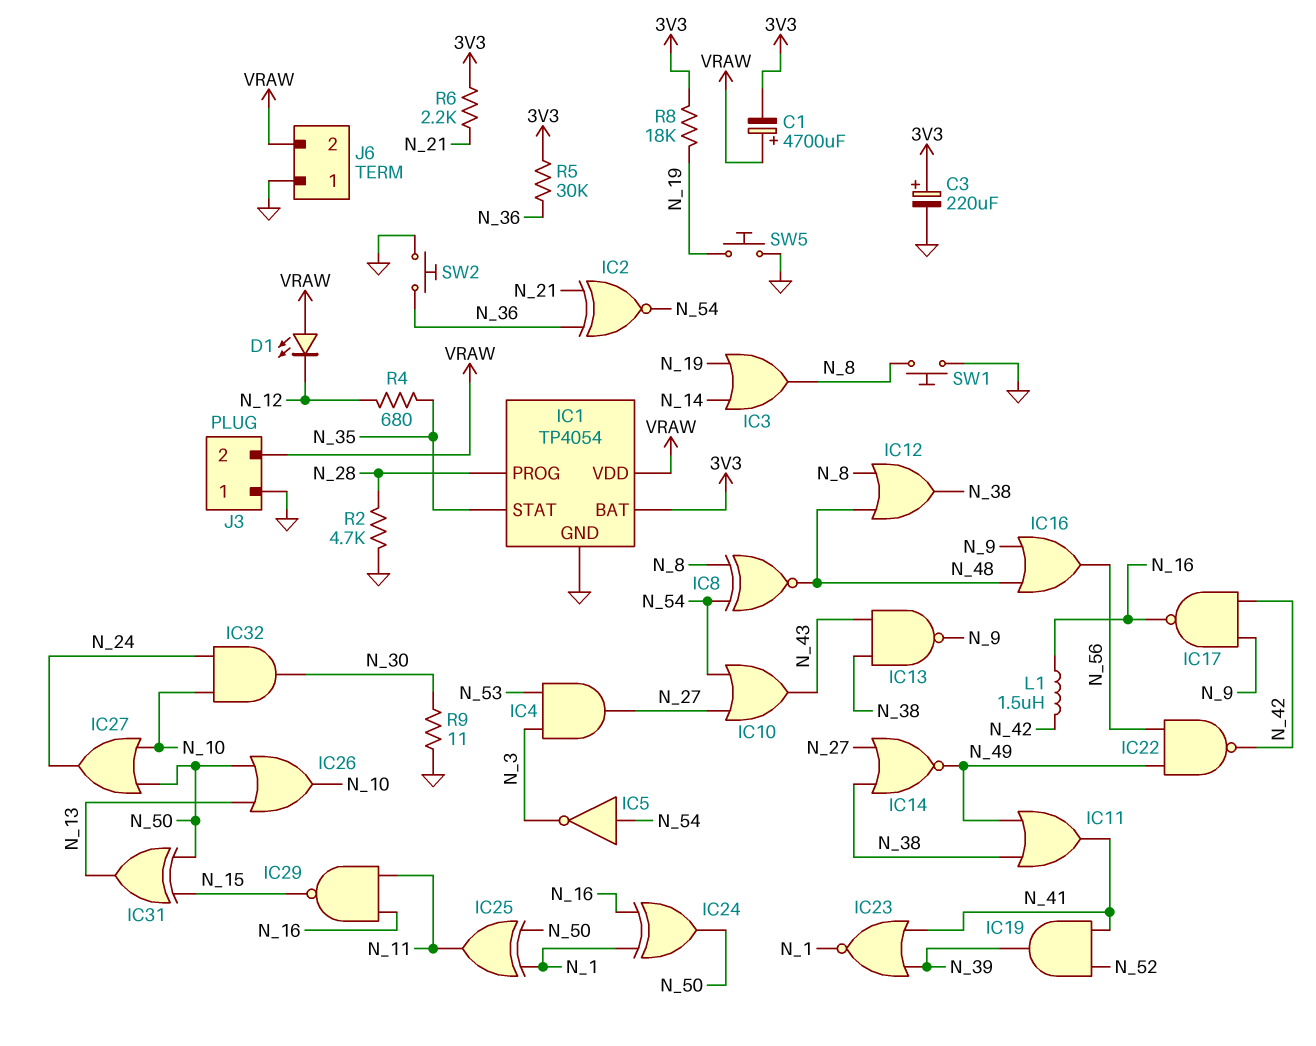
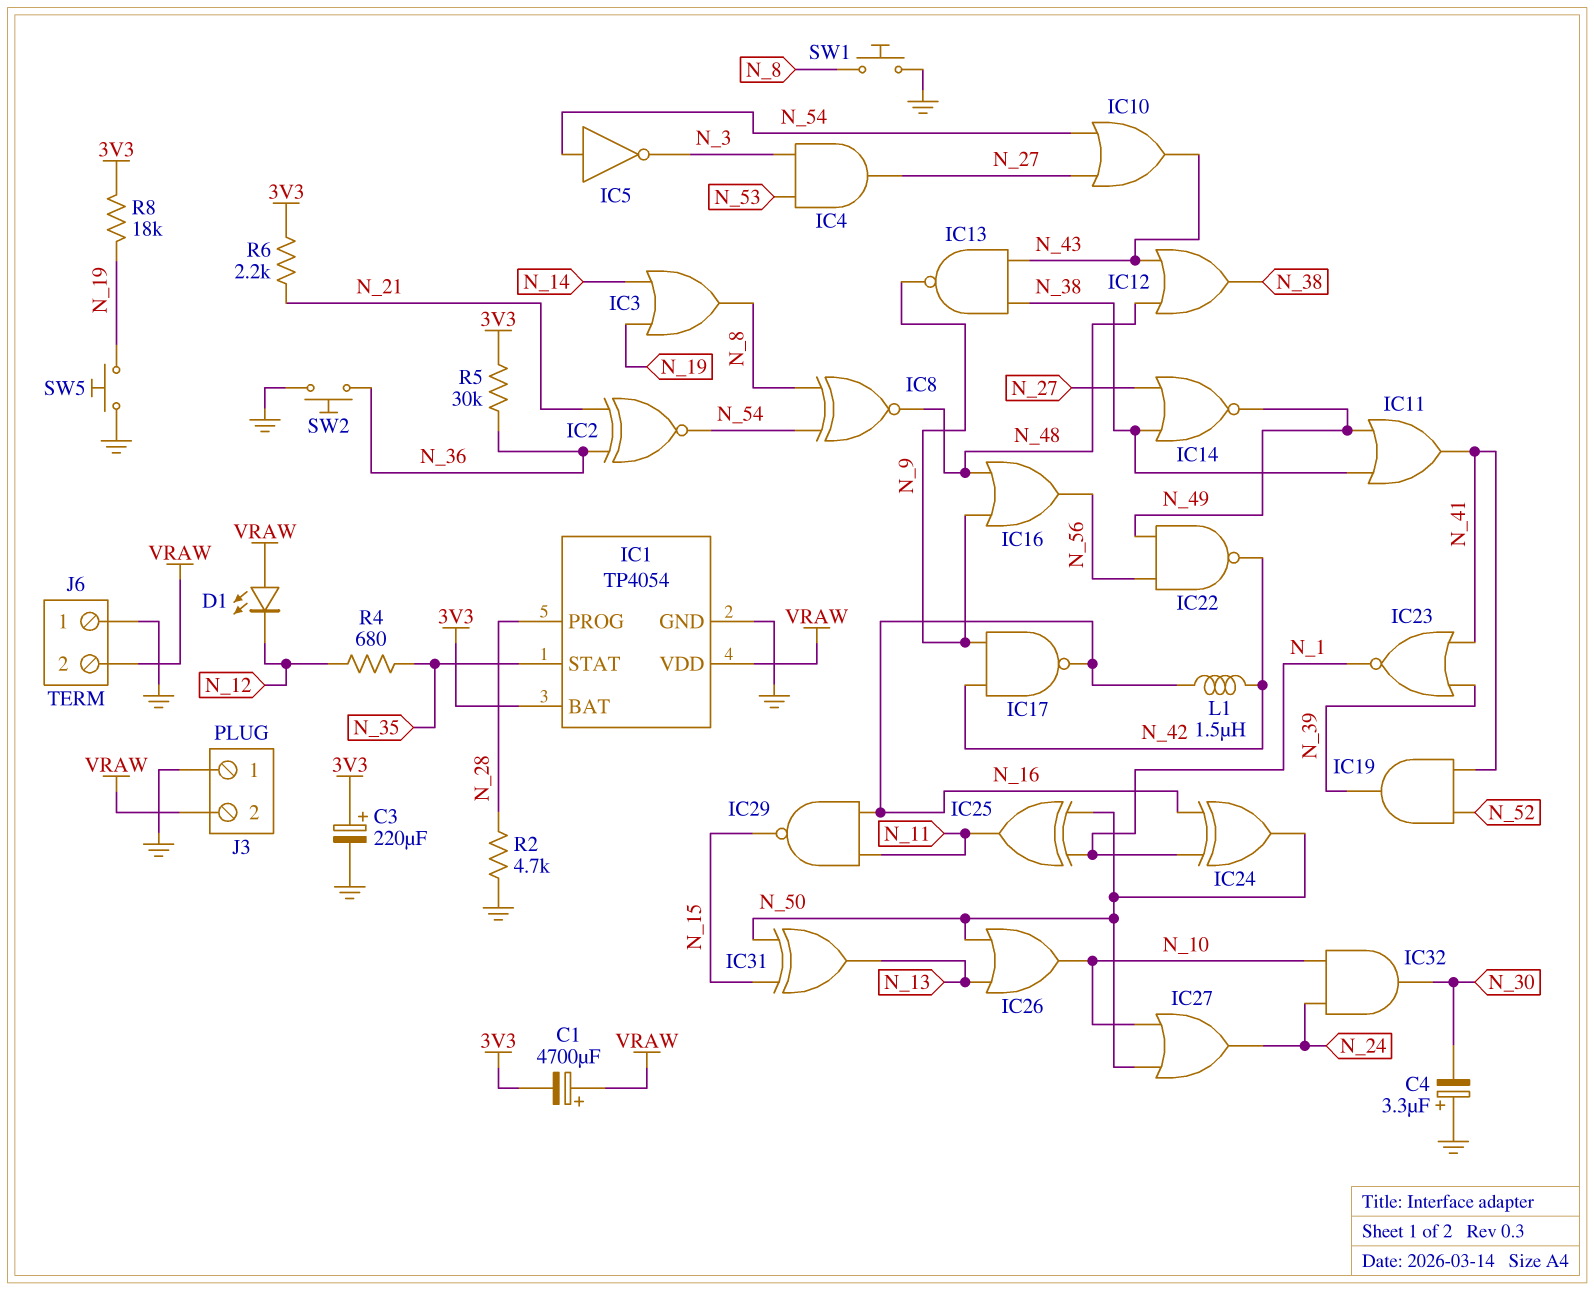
C4: none -> 3.3uF (plus GND, minus N_30)
IC12: OR (in N_8, in N_48, out N_38) -> OR (in N_43, in N_48, out N_38)
R9: 11 (GND, N_30) -> none

